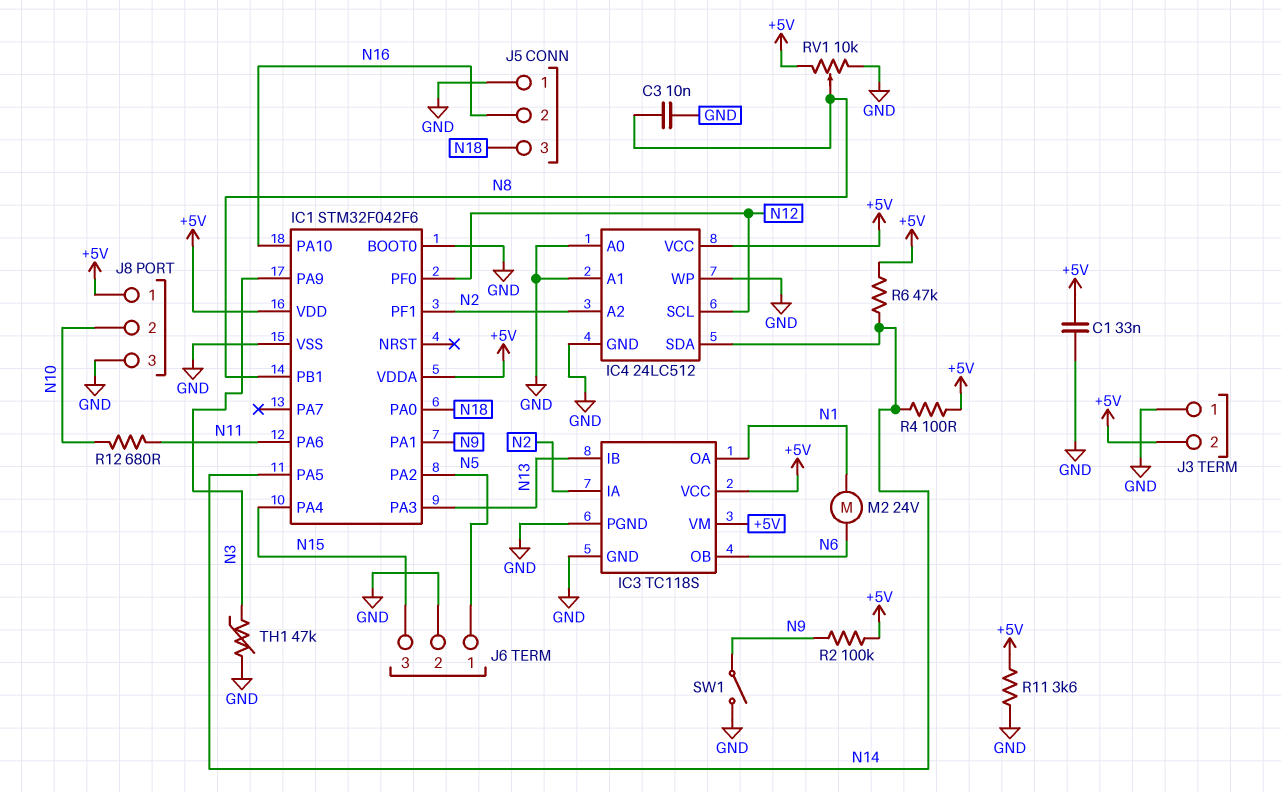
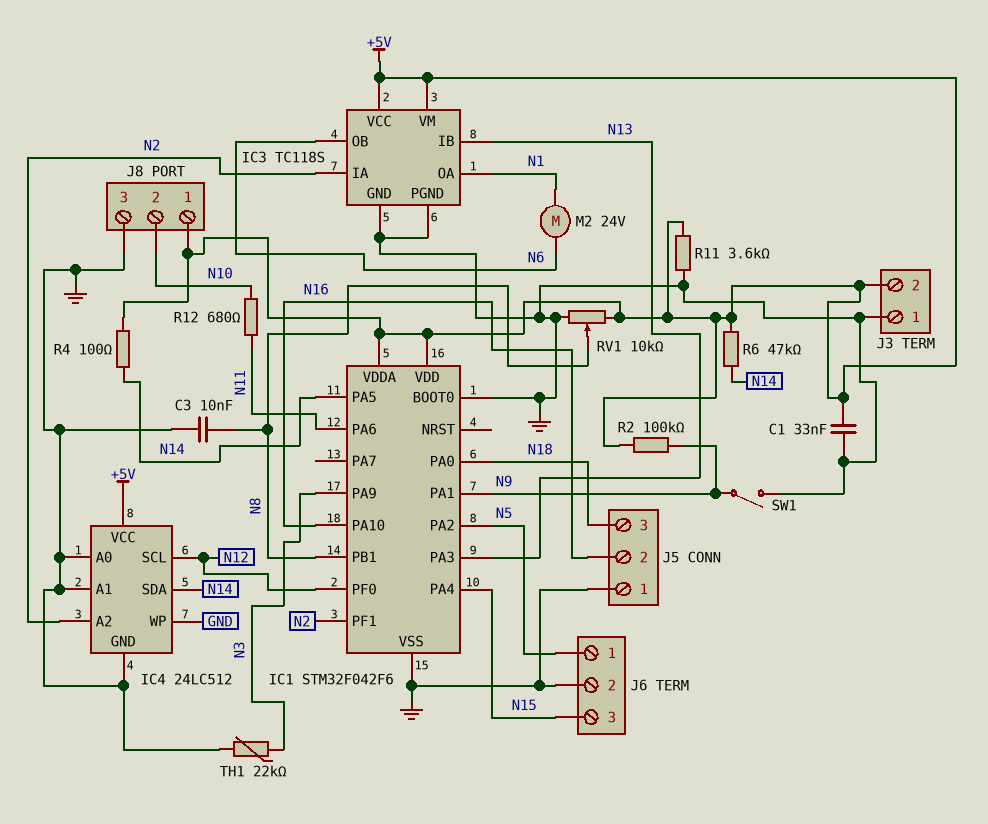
TH1: 47k (GND, N3) -> 22k (GND, N3)

